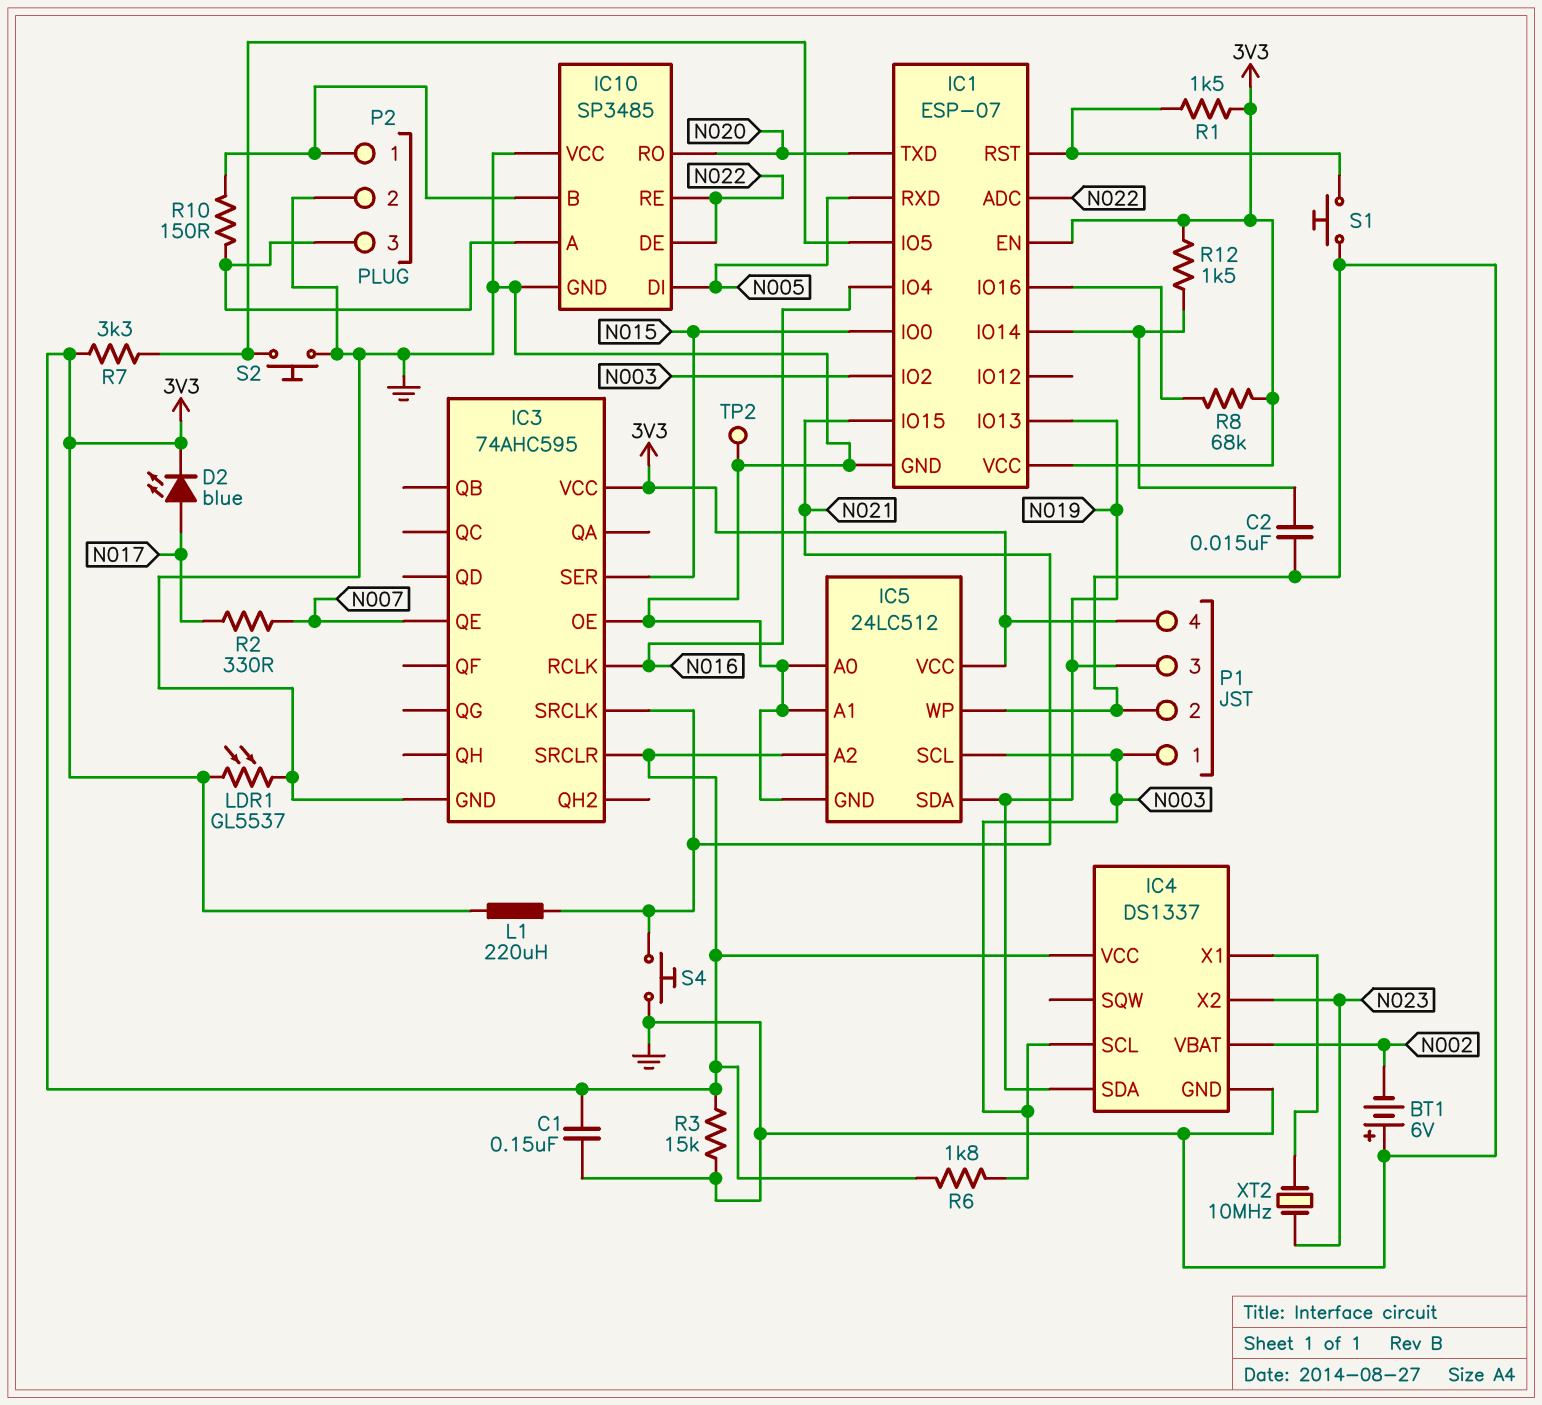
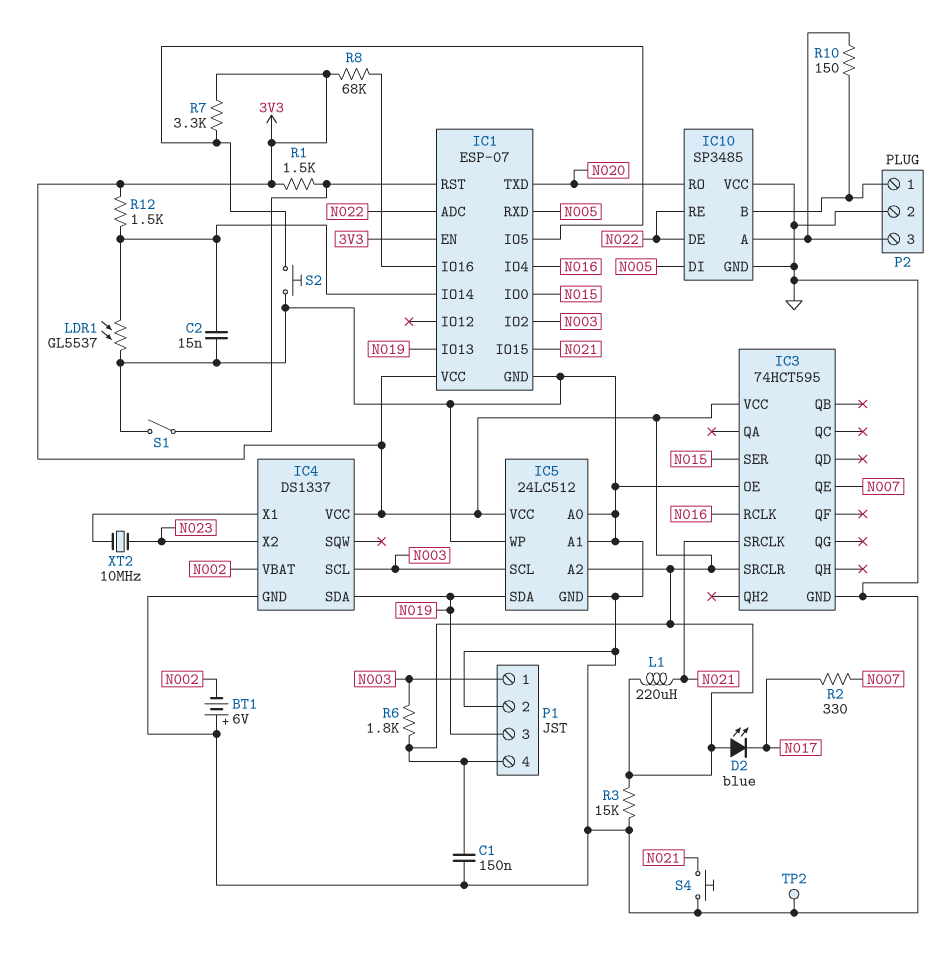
D2: LED blue (A N017, K 3V3) -> LED blue (A 3V3, K N017)
IC3: 74AHC595 -> 74HCT595
LDR1: GL5537 (3V3, GND) -> GL5537 (GND, IC1/IO14)
S1: button (GND, IC1/RST) -> switch (GND, IC1/RST)

